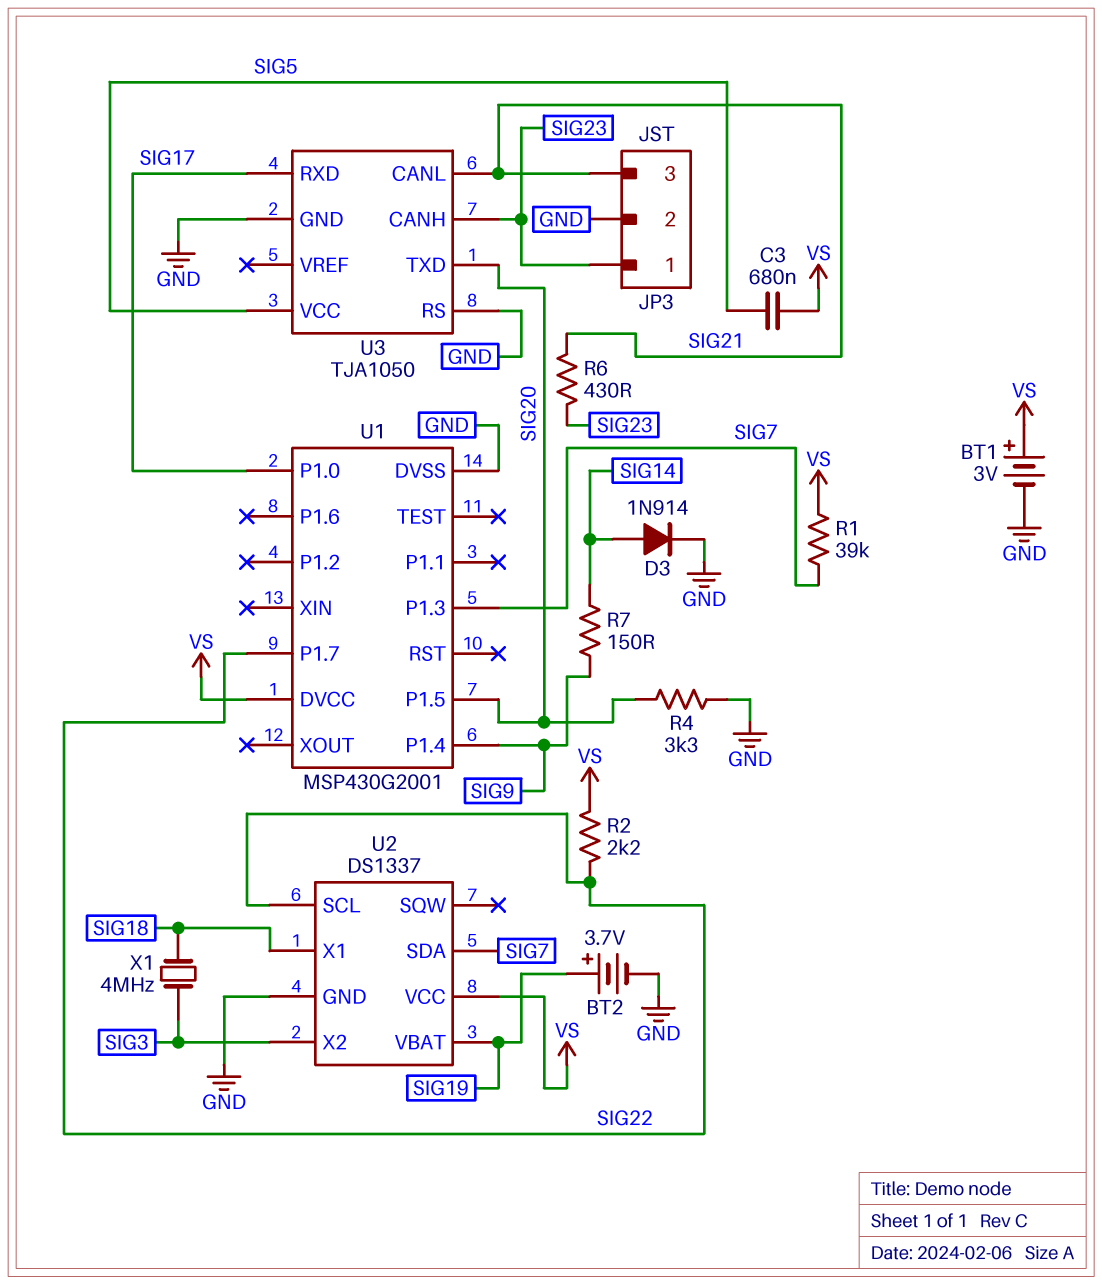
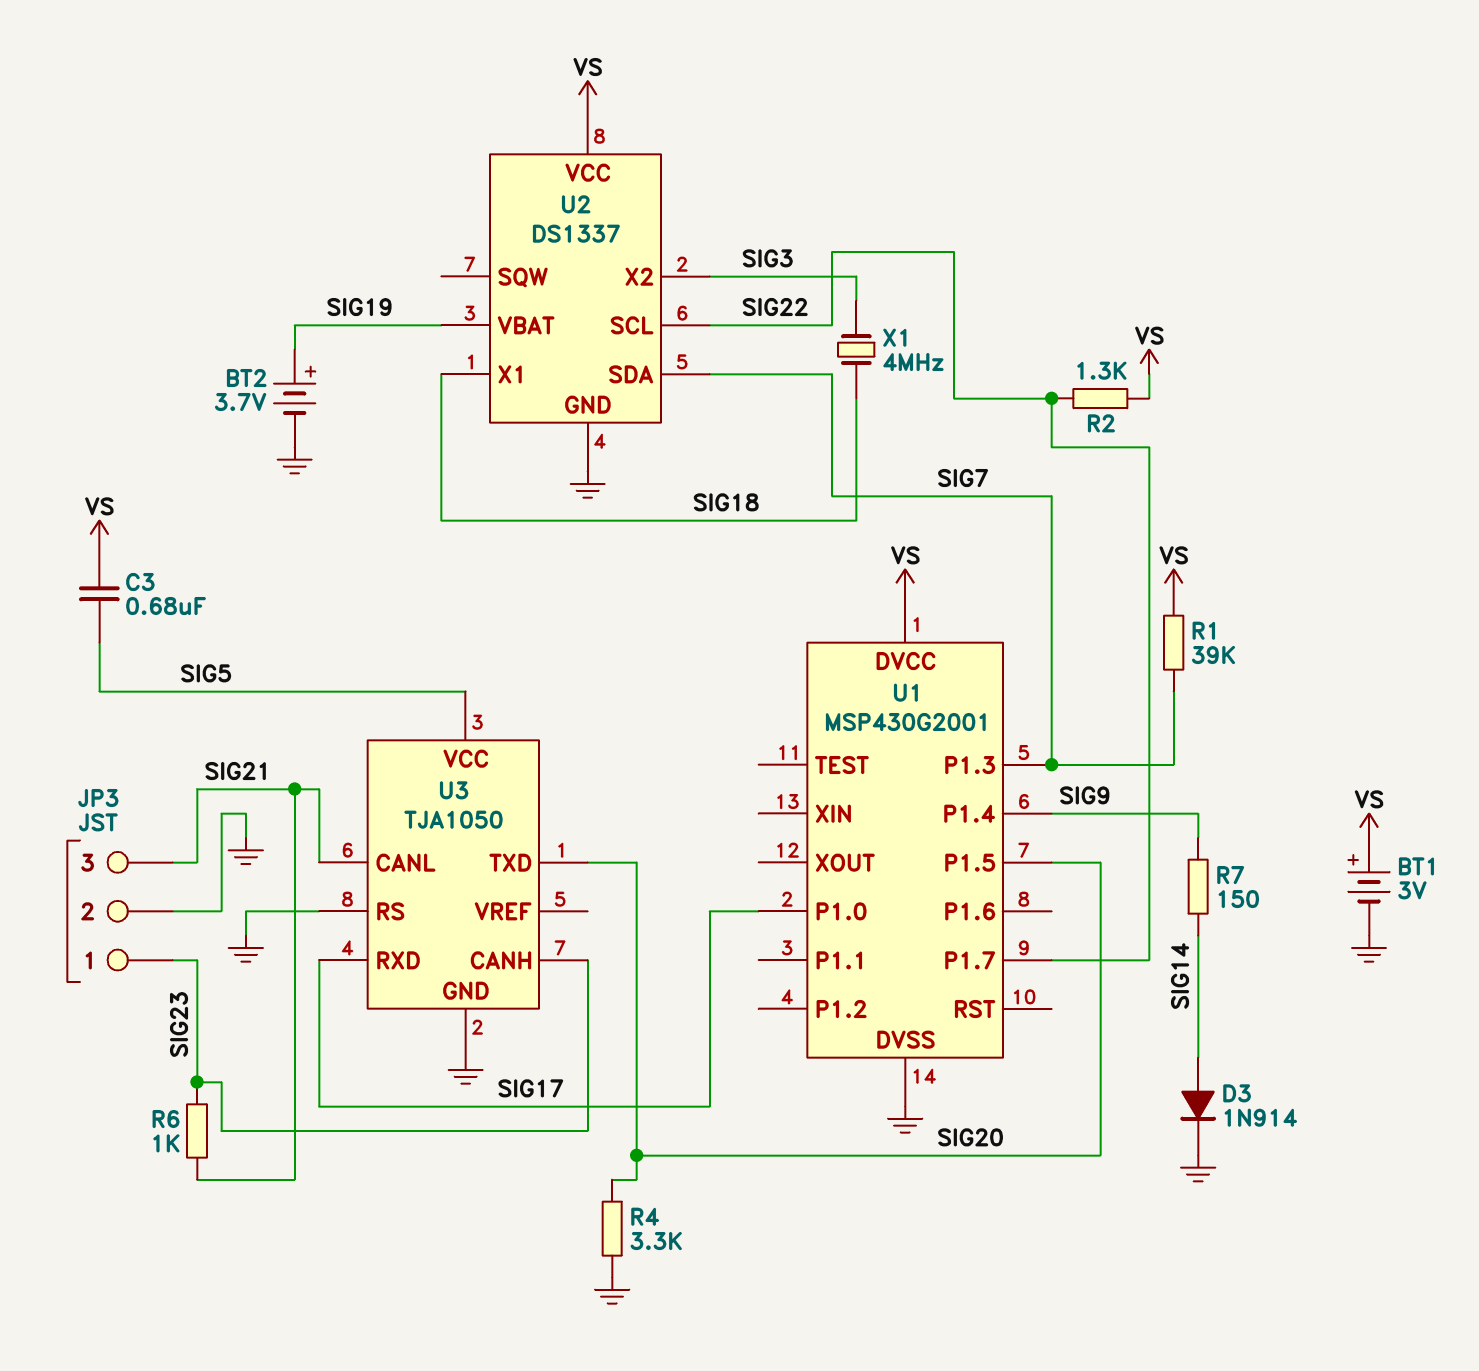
R2: 2.2k (SIG22, VS) -> 1.3k (SIG22, VS)
R6: 430 (SIG21, SIG23) -> 1k (SIG21, SIG23)

